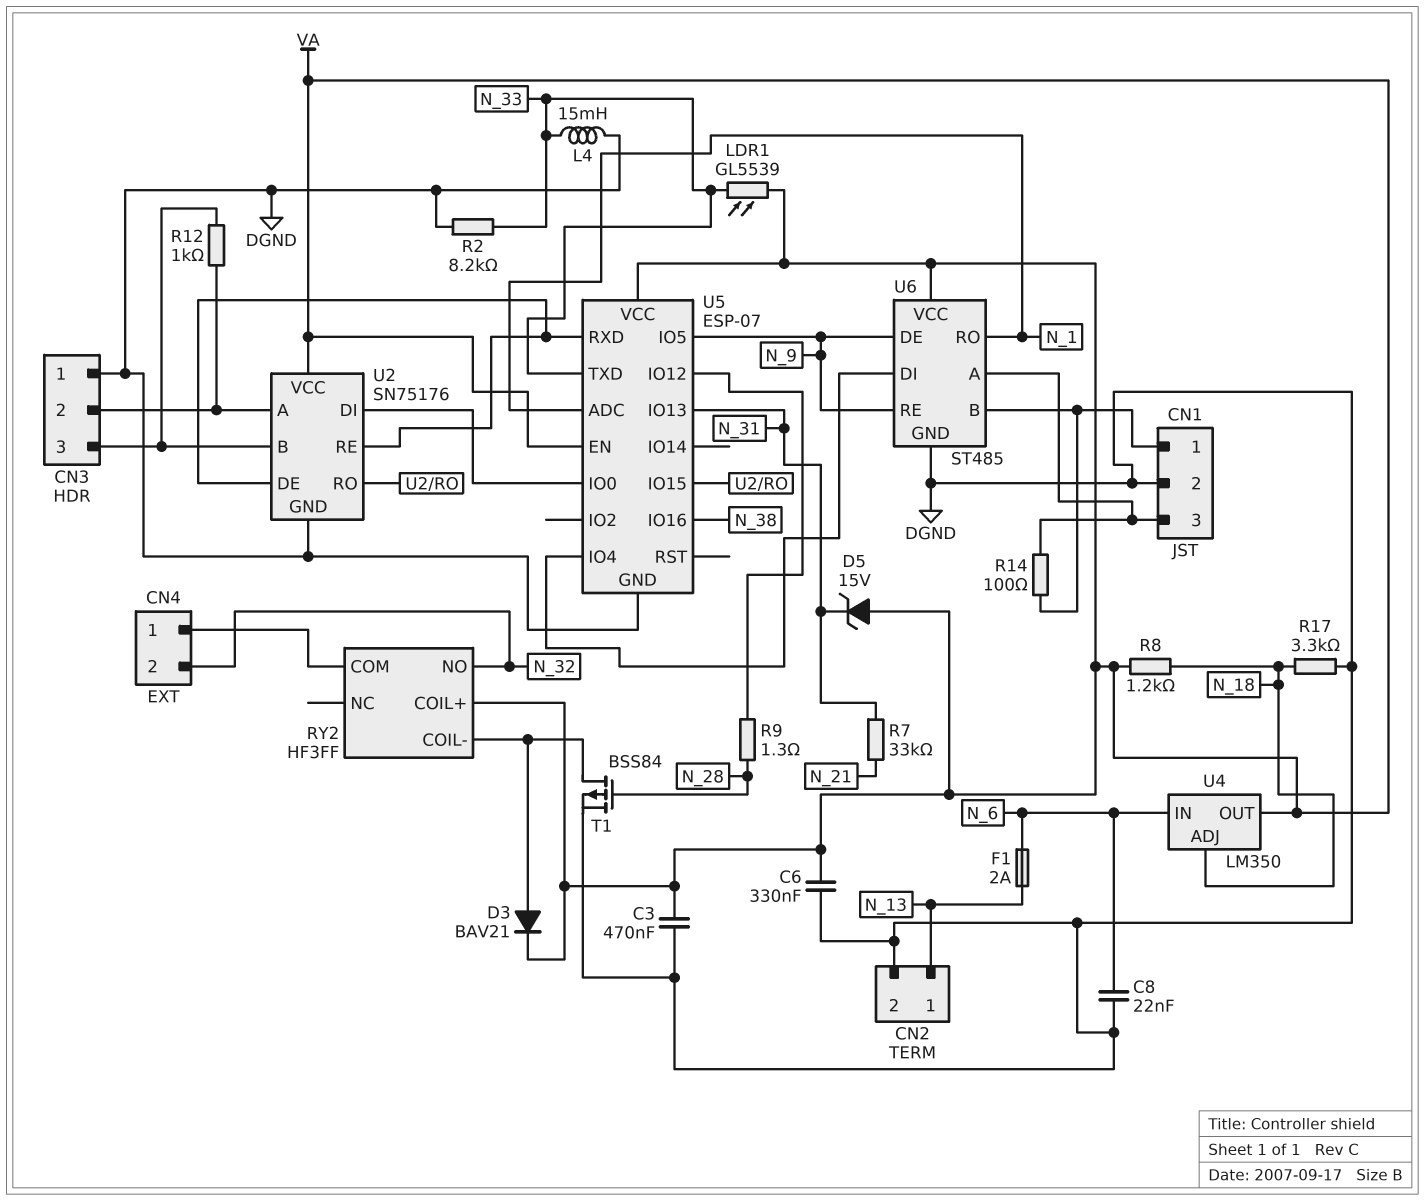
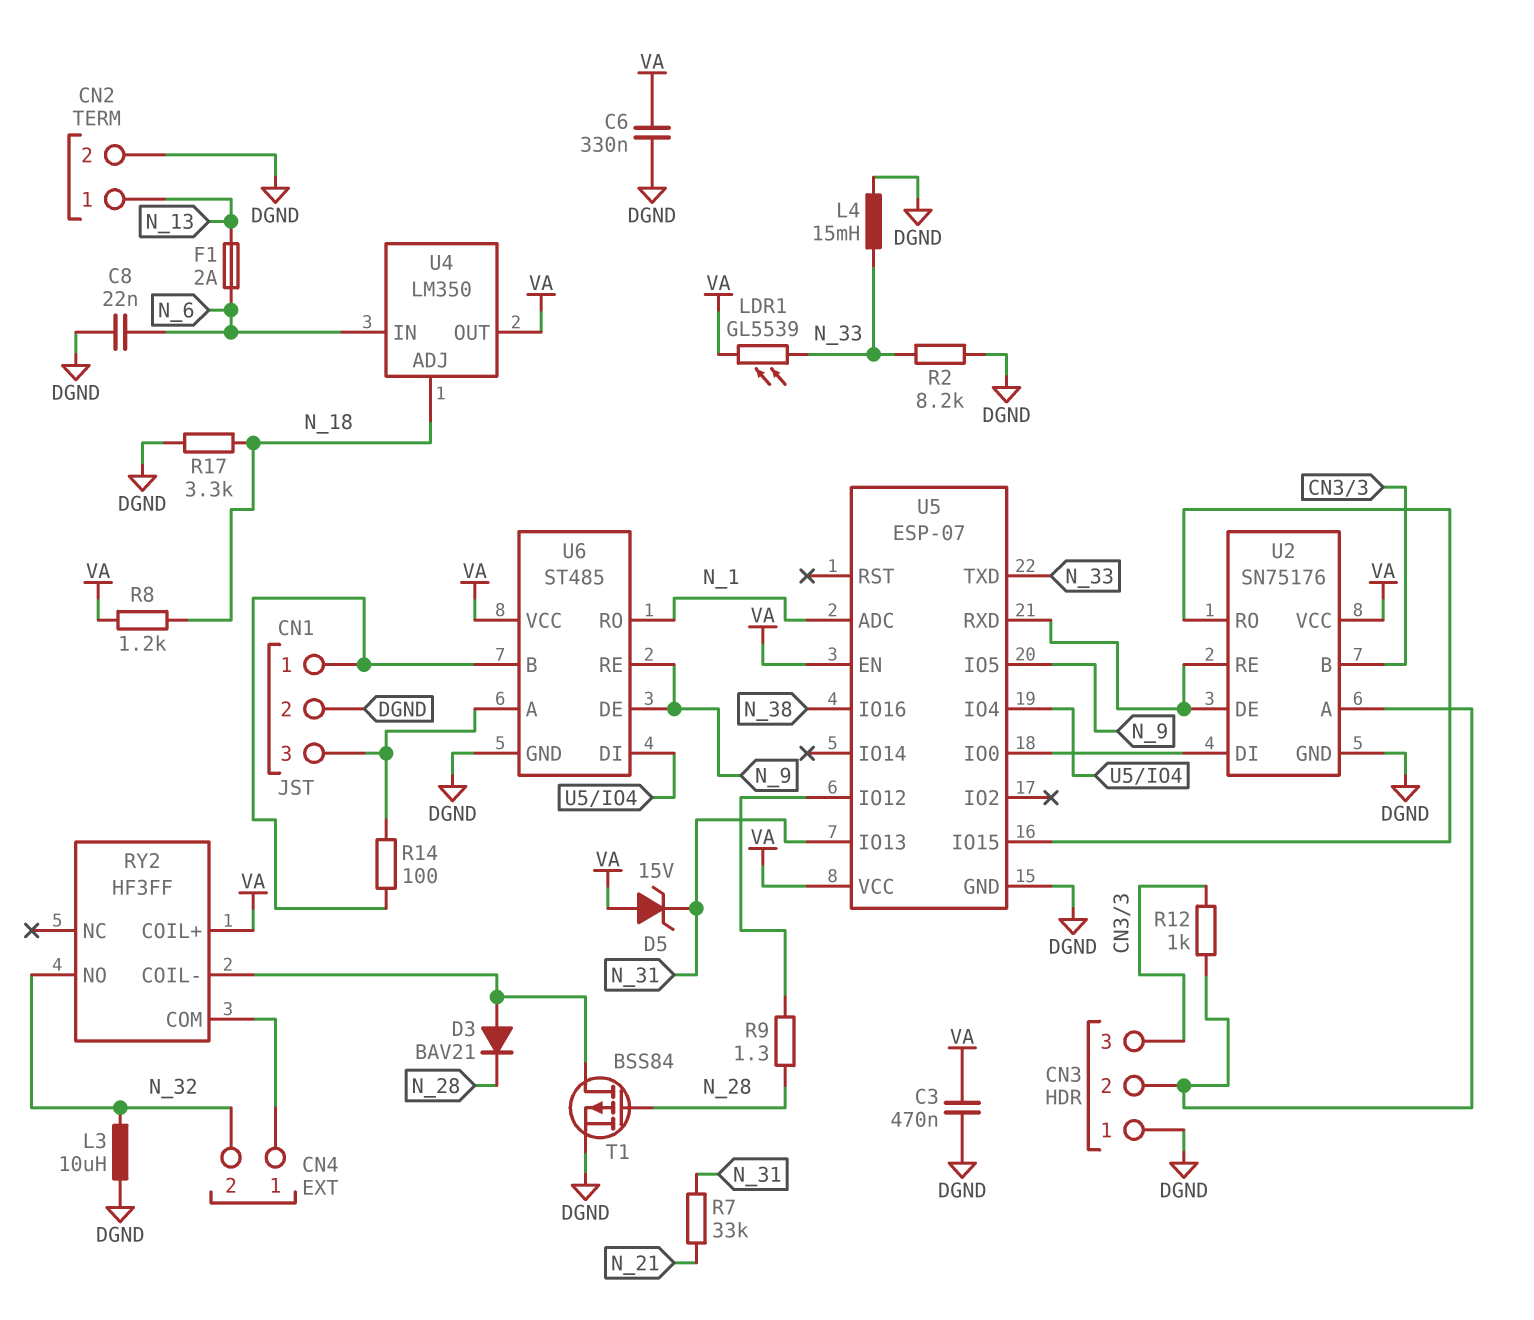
D3: diode BAV21 (A RY2/COIL-, K VA) -> diode BAV21 (A RY2/COIL-, K N_28)
L3: none -> 10uH (DGND, N_32)

